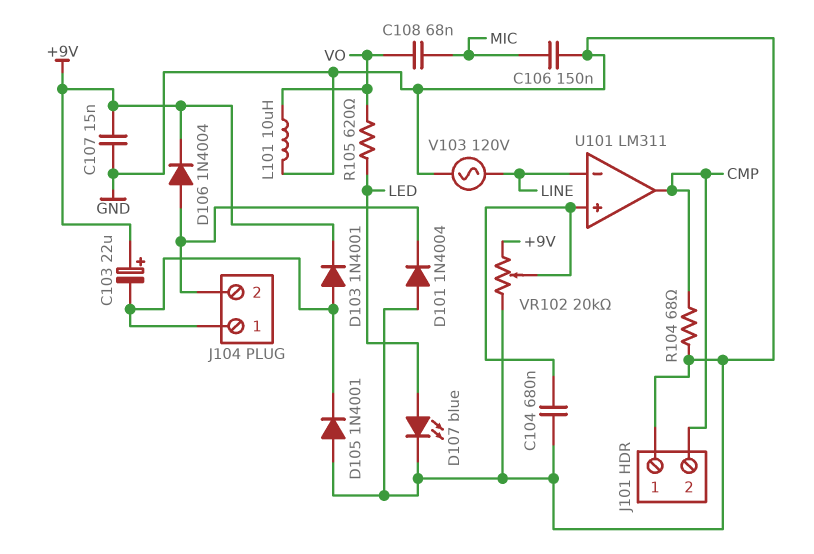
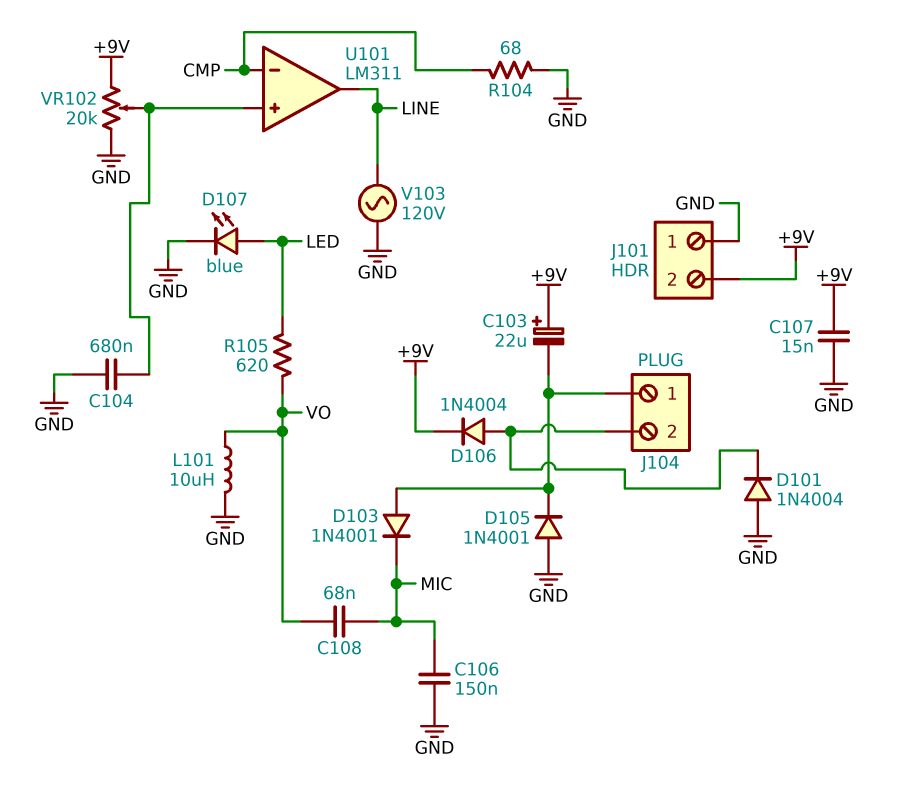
D103: diode 1N4001 (A J104/1, K +9V) -> diode 1N4001 (A J104/1, K MIC)
J101 pin 2: CMP -> +9V
U101 pin in-: LINE -> CMP
U101 pin out: CMP -> LINE

